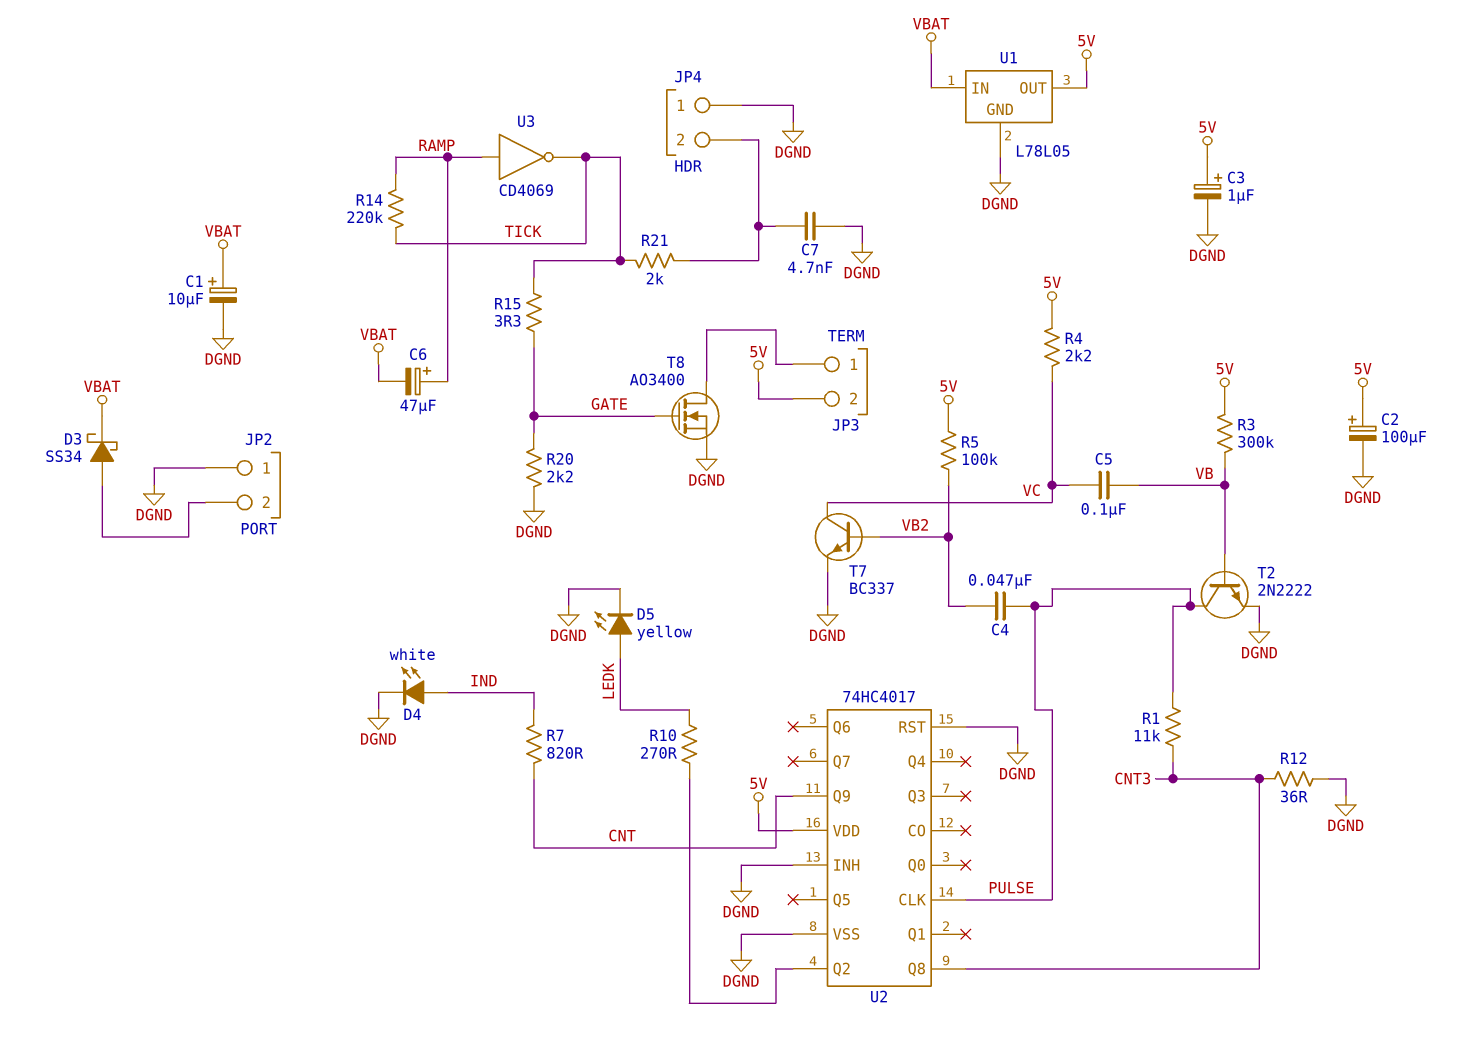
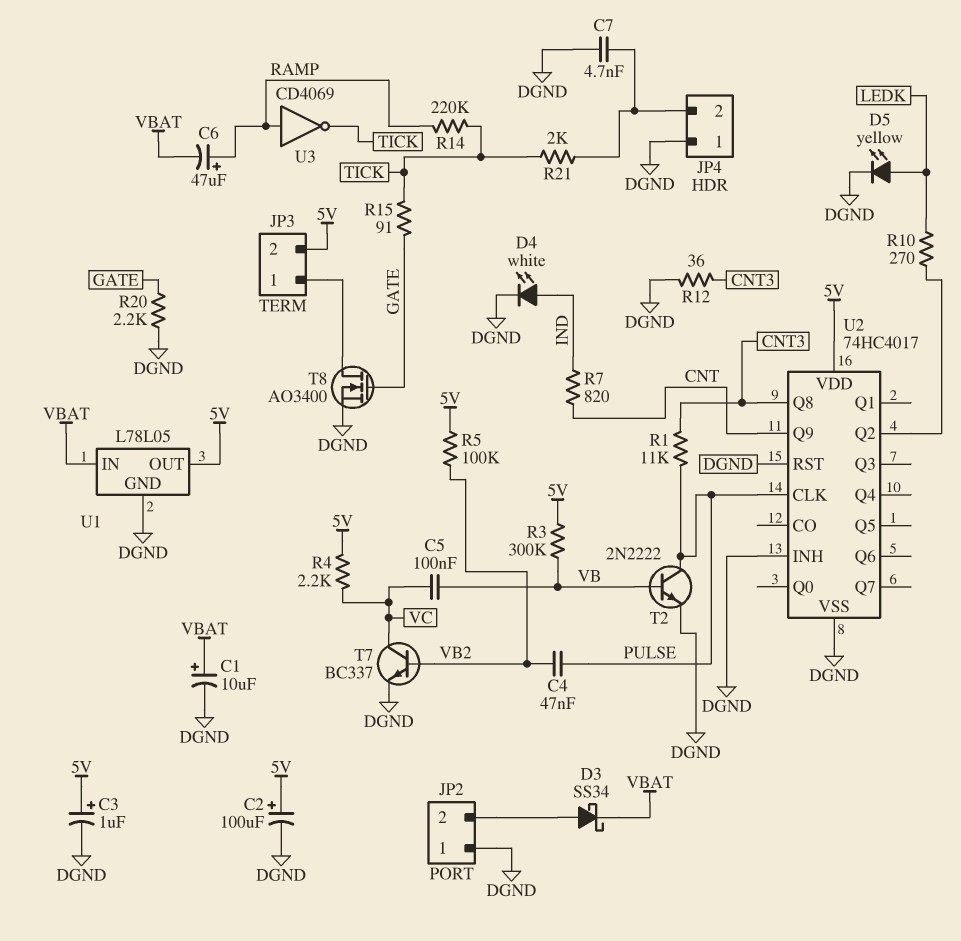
R15: 3.3 (GATE, TICK) -> 91 (GATE, TICK)

